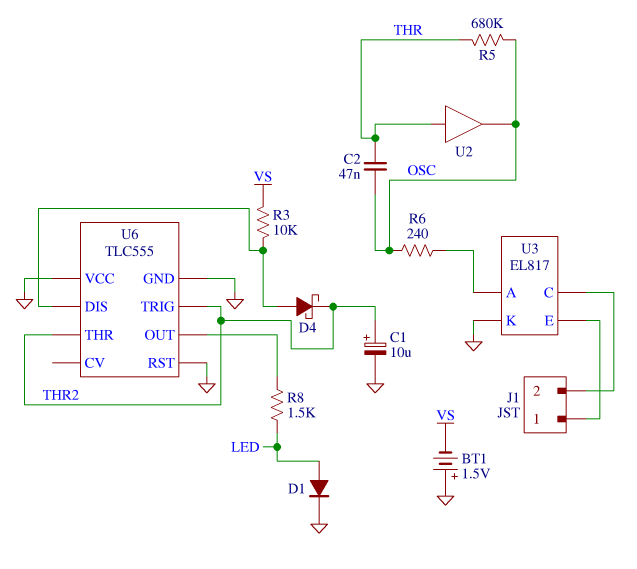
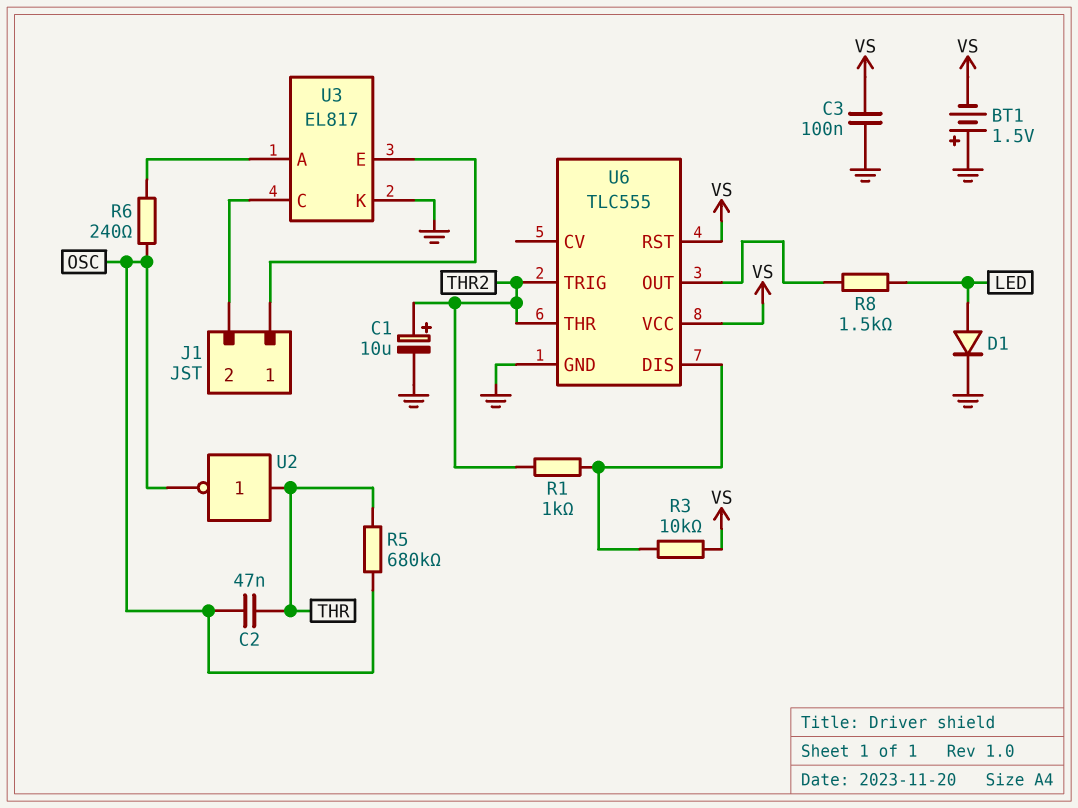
C3: none -> 100nF (GND, VS)
D4: schottky (A U6/DIS, K THR2) -> none
R1: none -> 1k (THR2, U6/DIS)
U2: buffer (in THR, out OSC) -> NOT (in THR, out OSC)
U6 pin RST: GND -> VS
U6 pin VCC: GND -> VS

